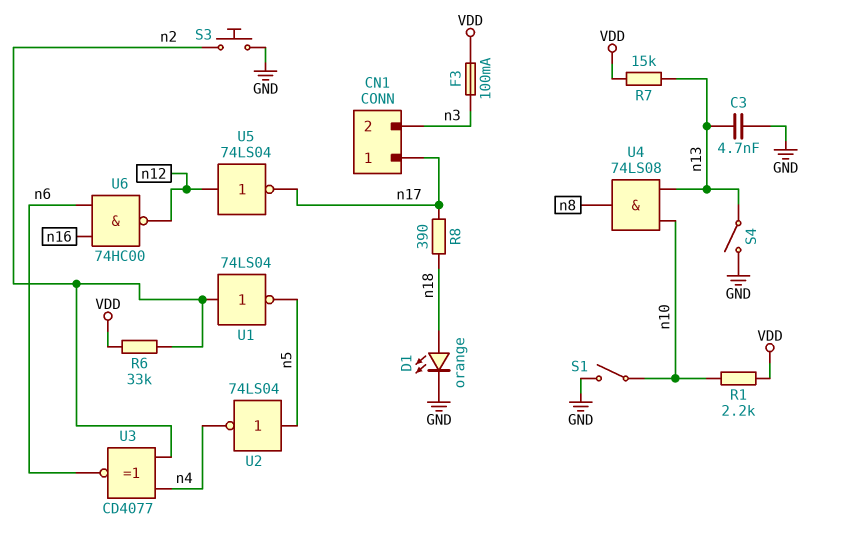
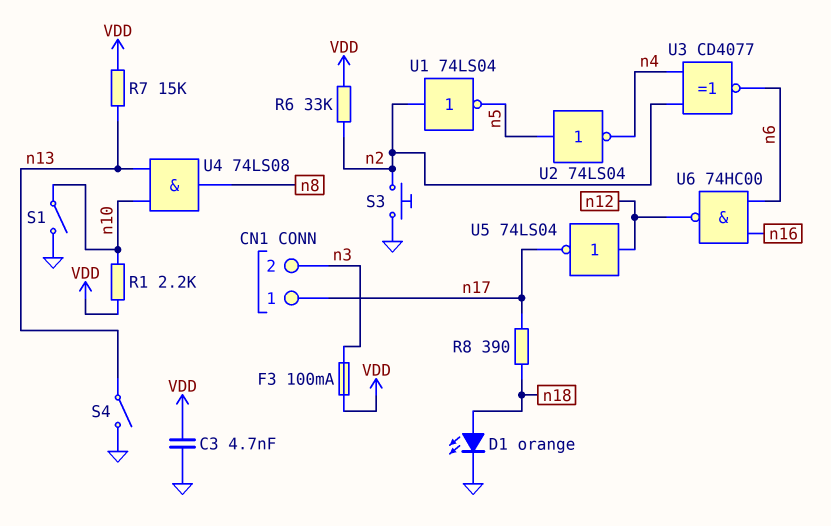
C3: 4.7nF (GND, n13) -> 4.7nF (GND, VDD)

